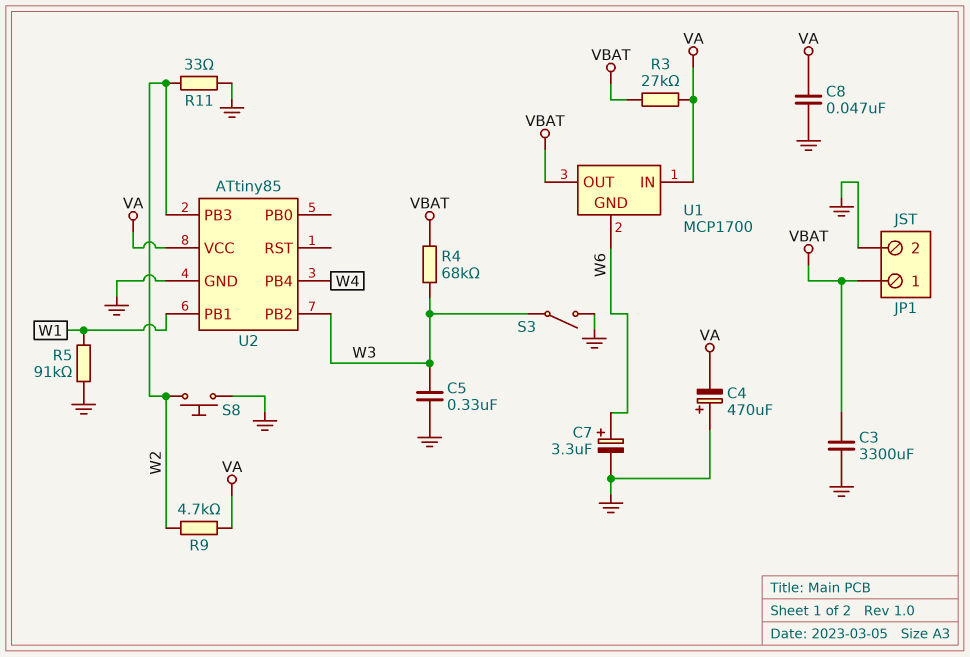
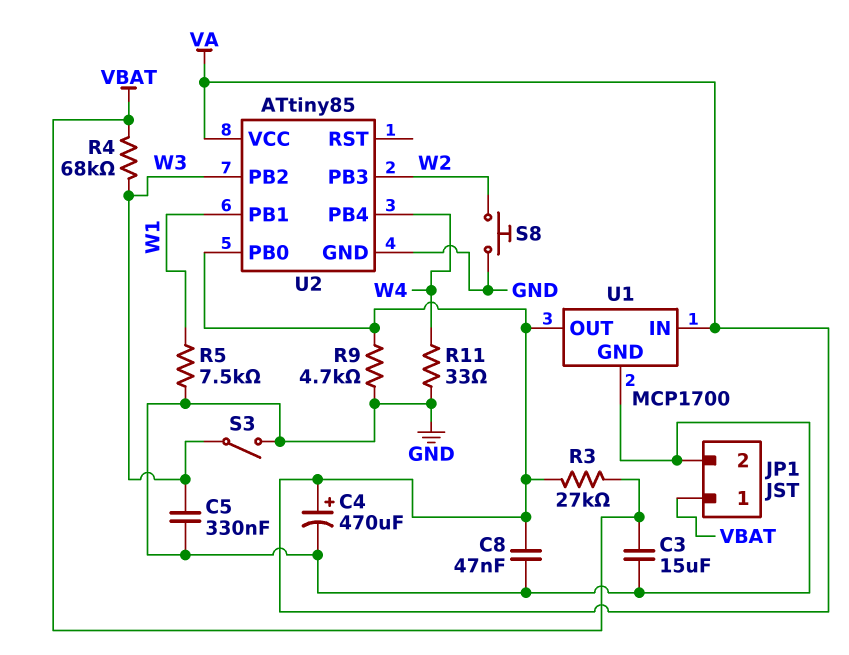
C3: 3300uF (GND, VBAT) -> 15uF (GND, VBAT)
C4: 470uF (plus GND, minus VA) -> 470uF (plus VA, minus GND)
C7: 3.3uF (plus W6, minus GND) -> none
R5: 91k (GND, W1) -> 7.5k (GND, W1)
R9: 4.7k (VA, W2) -> 4.7k (GND, VA)
R11: 33 (GND, W2) -> 33 (GND, W4)
U1 pin GND: W6 -> GND
U1 pin OUT: VBAT -> VA
U2 pin PB0: none -> VA

